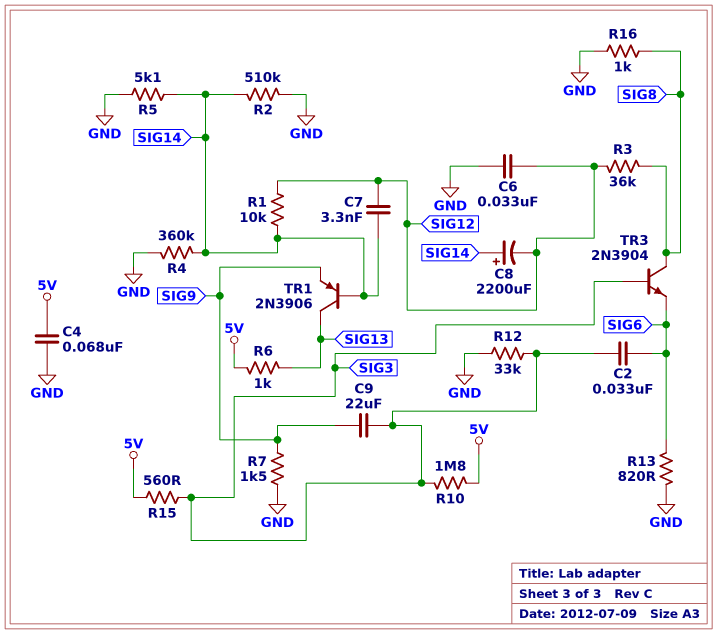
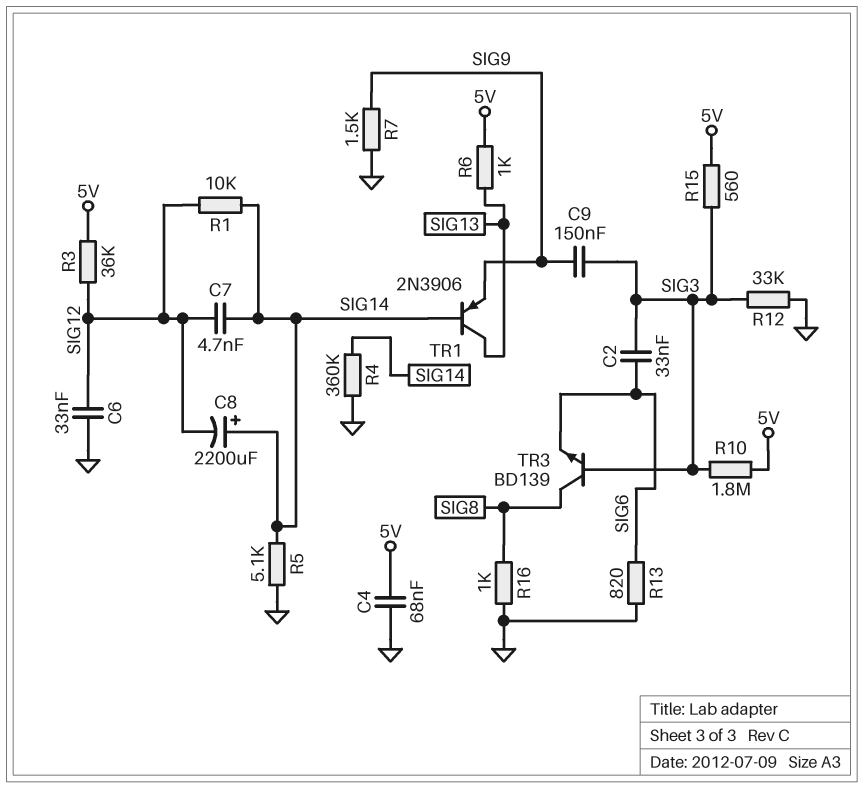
C7: 3.3nF (SIG12, SIG14) -> 4.7nF (SIG12, SIG14)
C9: 22uF (SIG3, SIG9) -> 150nF (SIG3, SIG9)
R2: 510k (GND, SIG14) -> none
R3: 36k (SIG8, SIG12) -> 36k (5V, SIG12)
TR3: NPN 2N3904 (B SIG3, C SIG8, E SIG6) -> NPN BD139 (B SIG3, C SIG8, E SIG6)

